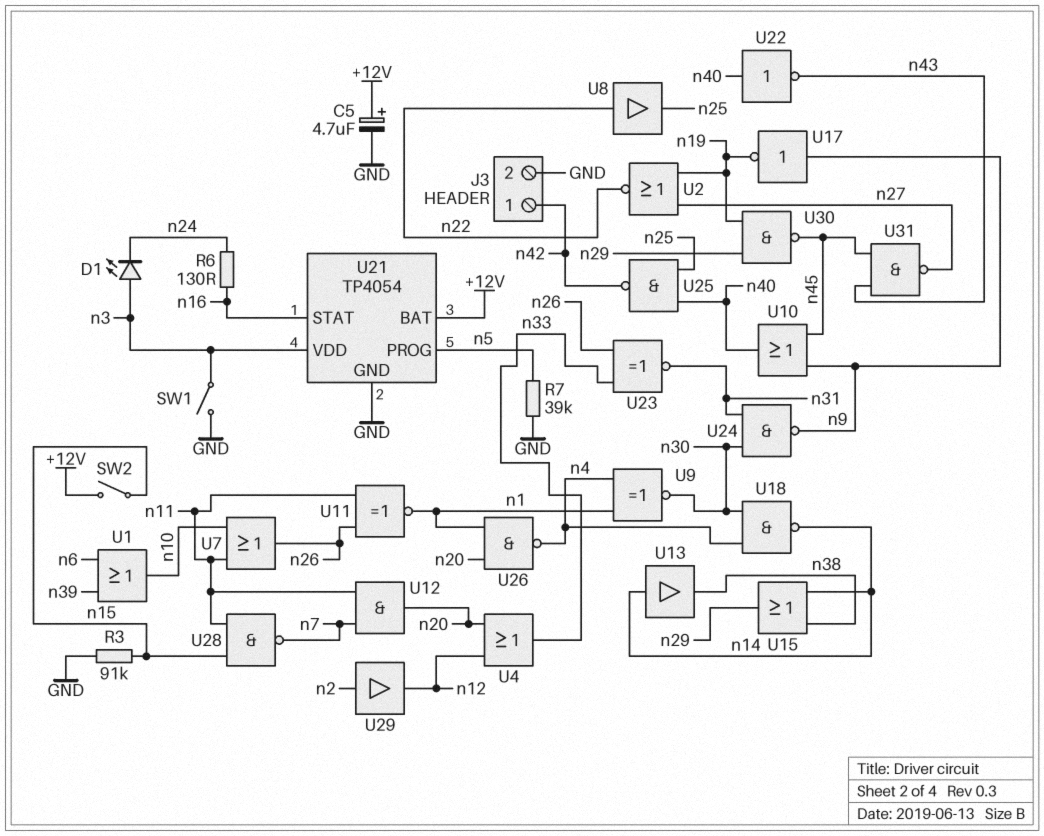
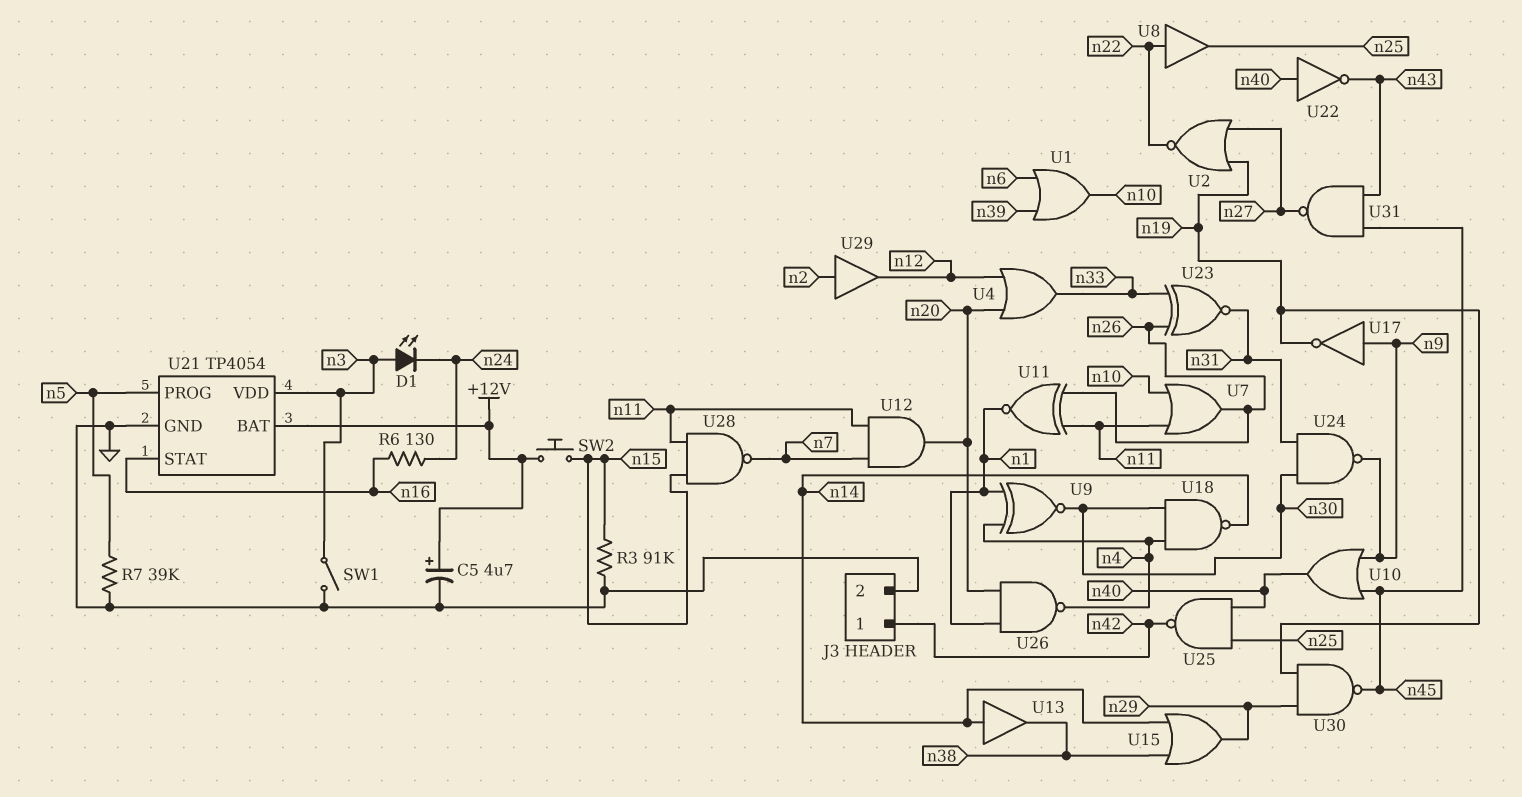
SW2: switch (+12V, n15) -> button (+12V, n15)

